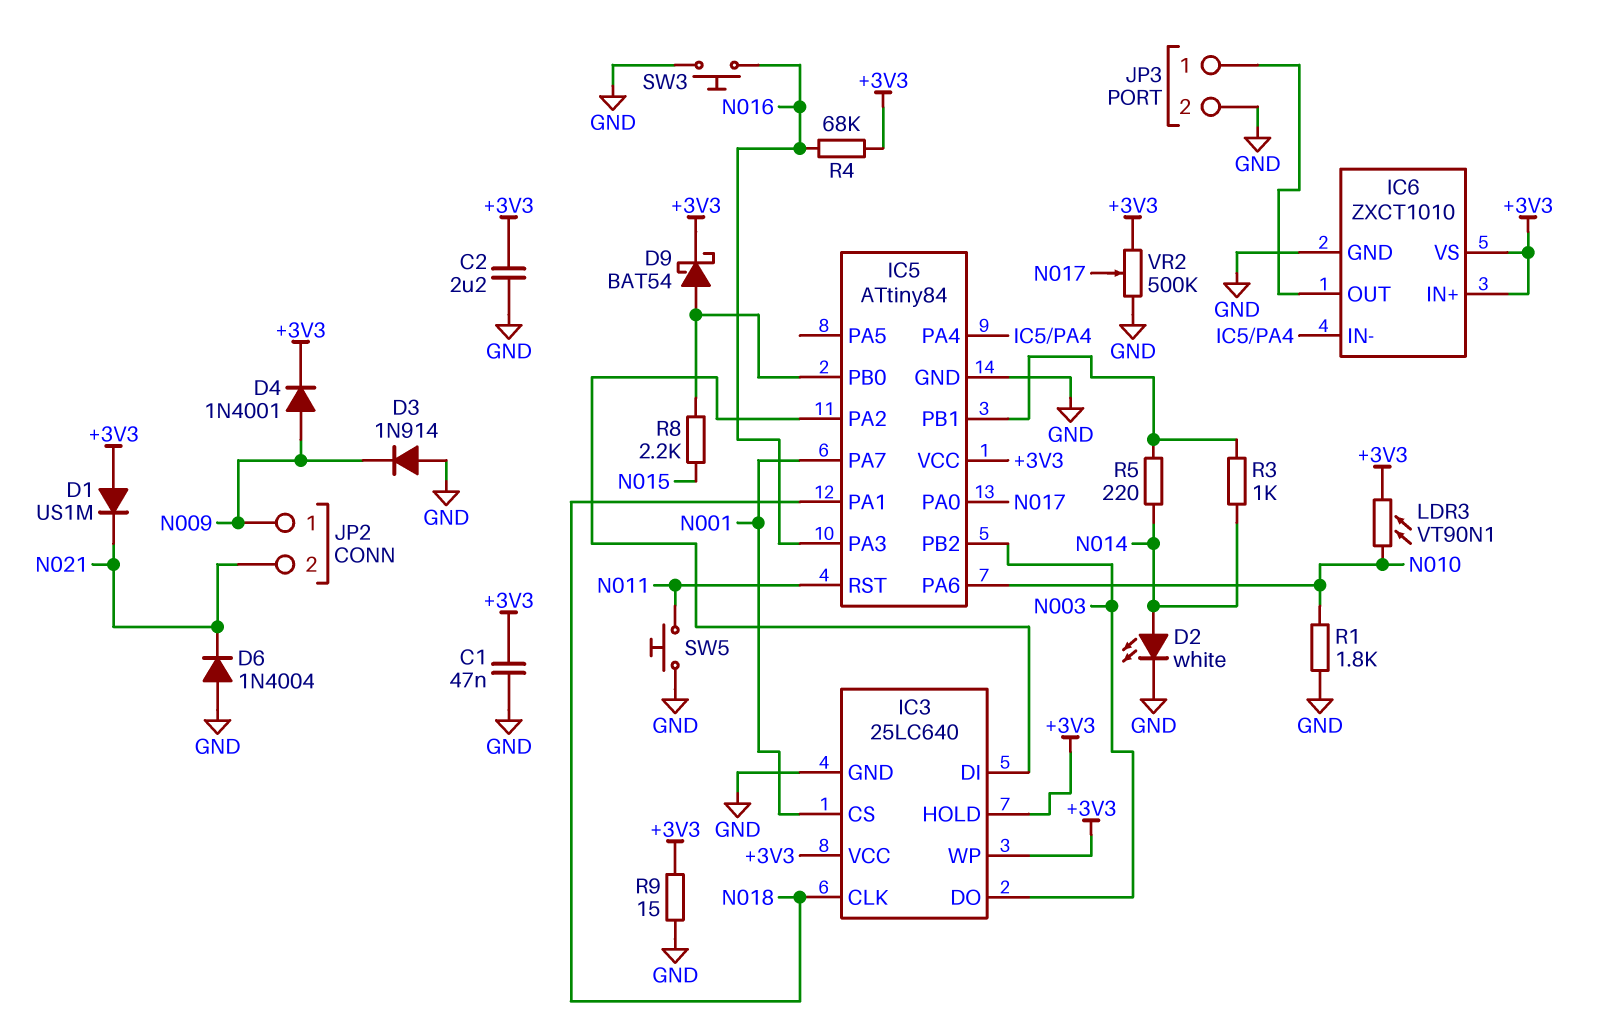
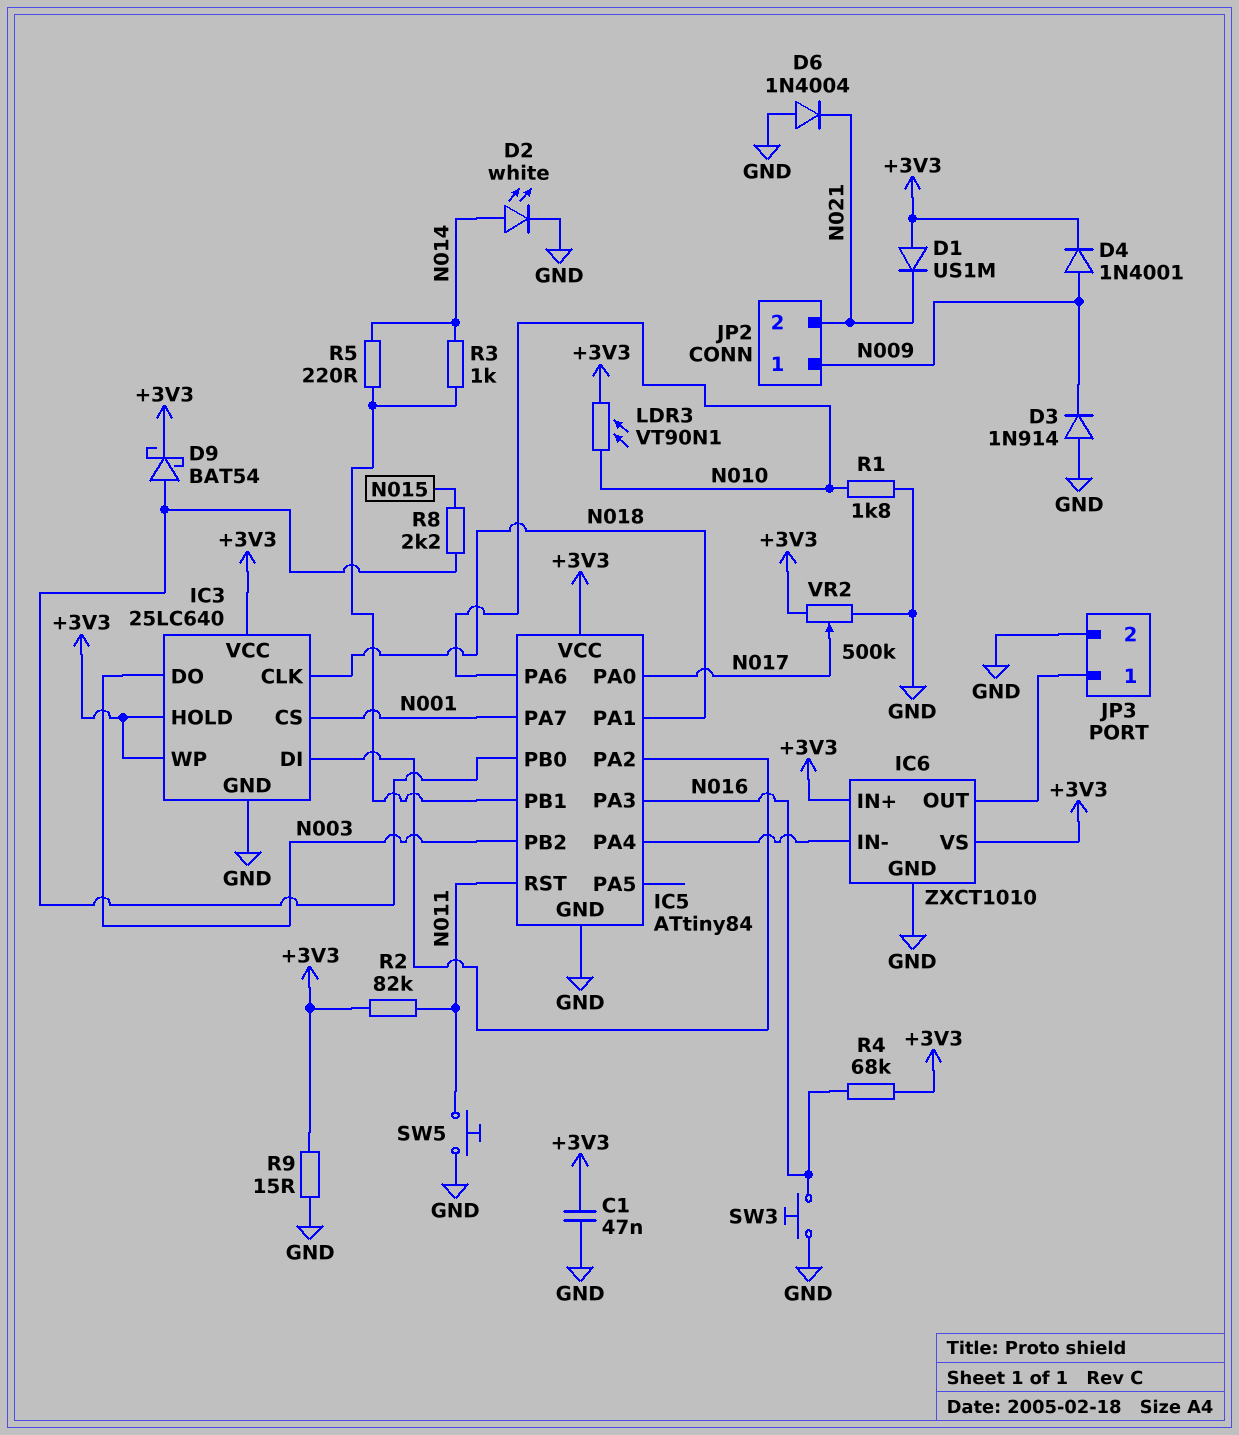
C2: 2.2uF (+3V3, GND) -> none
R2: none -> 82k (+3V3, N011)

